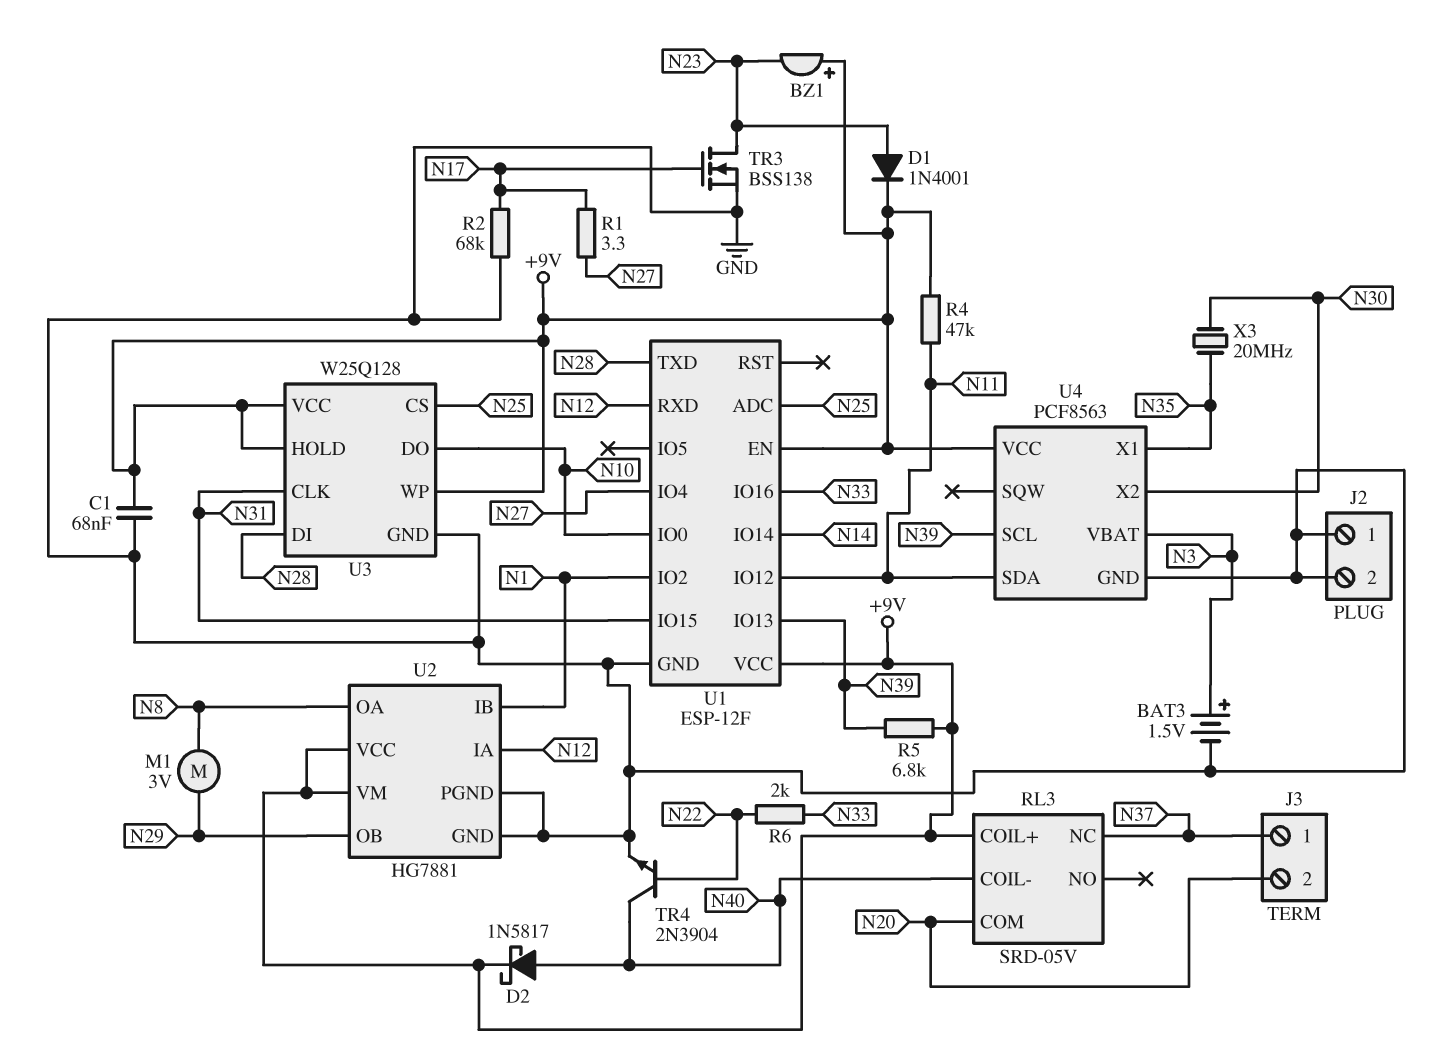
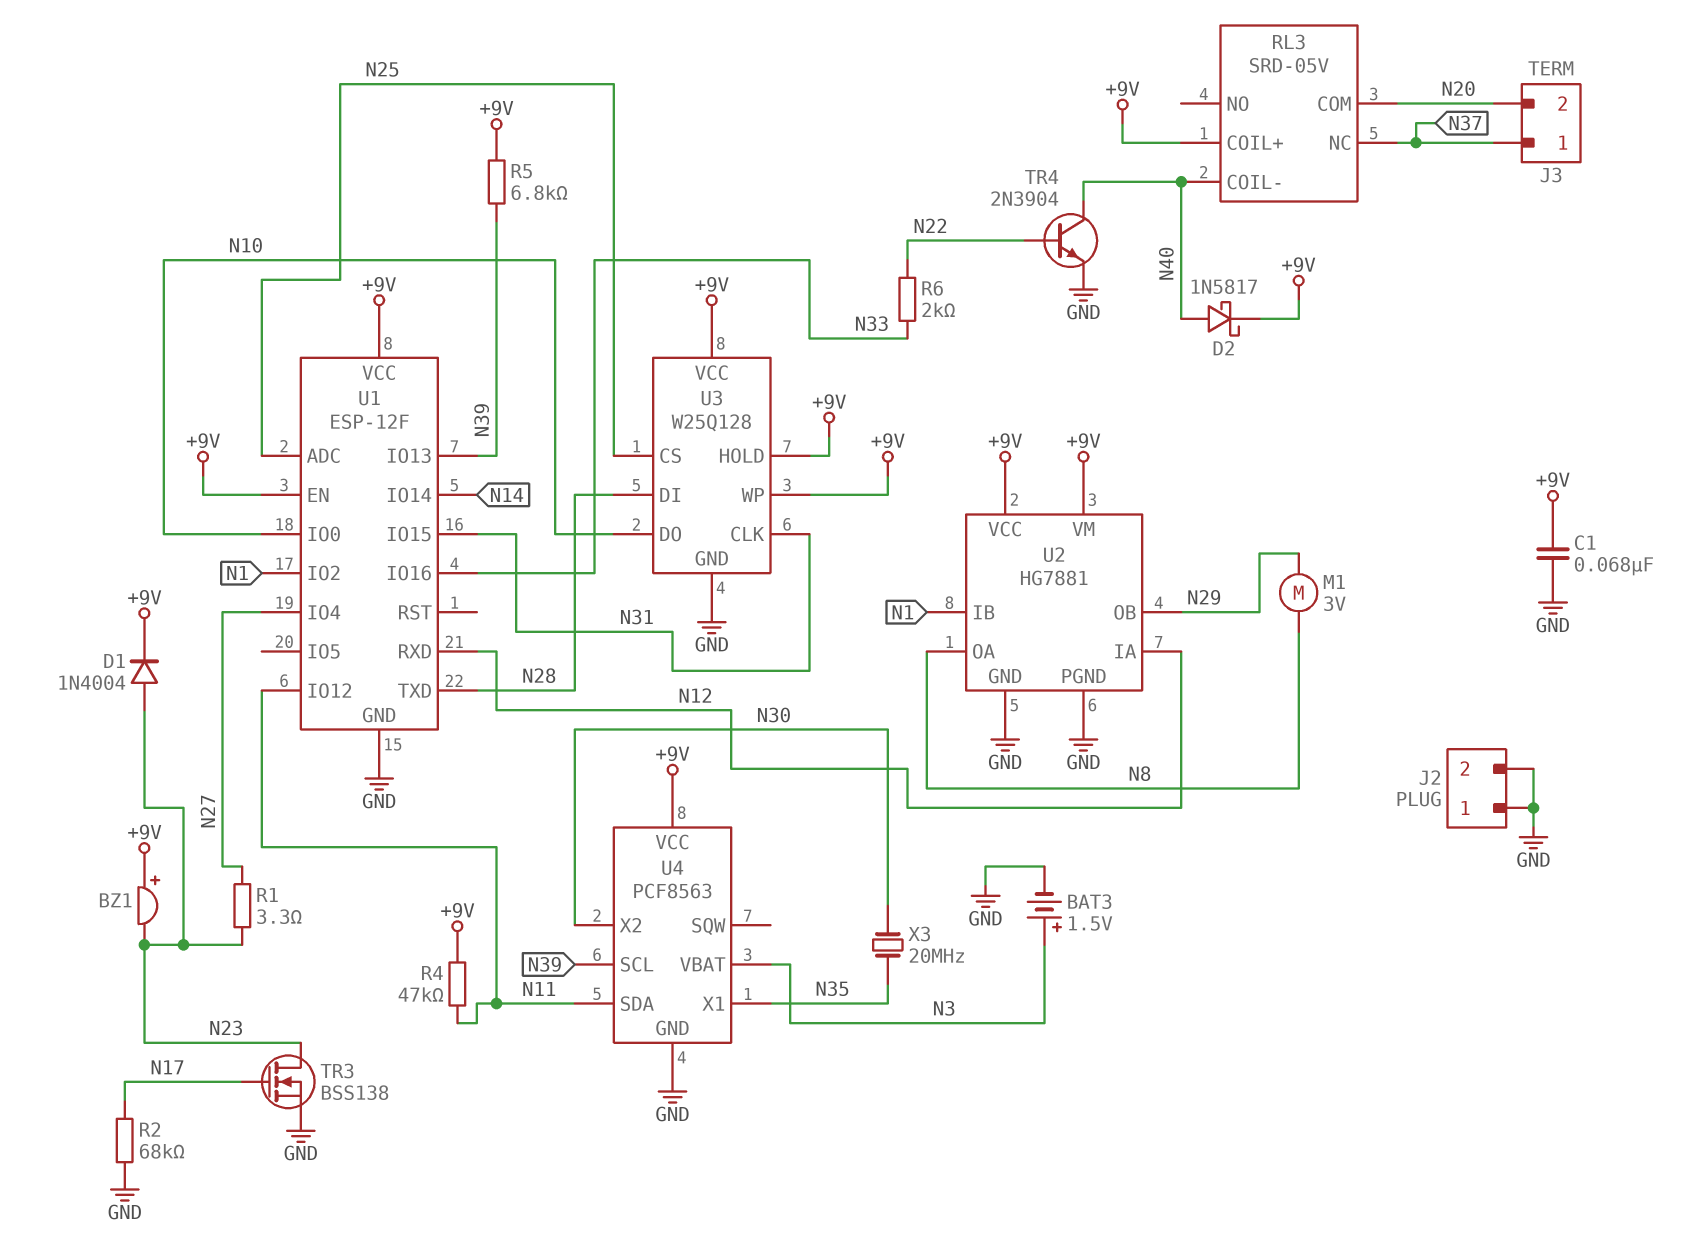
D1: diode 1N4001 (A N23, K +9V) -> diode 1N4004 (A N23, K +9V)
R1: 3.3 (N17, N27) -> 3.3 (N23, N27)

